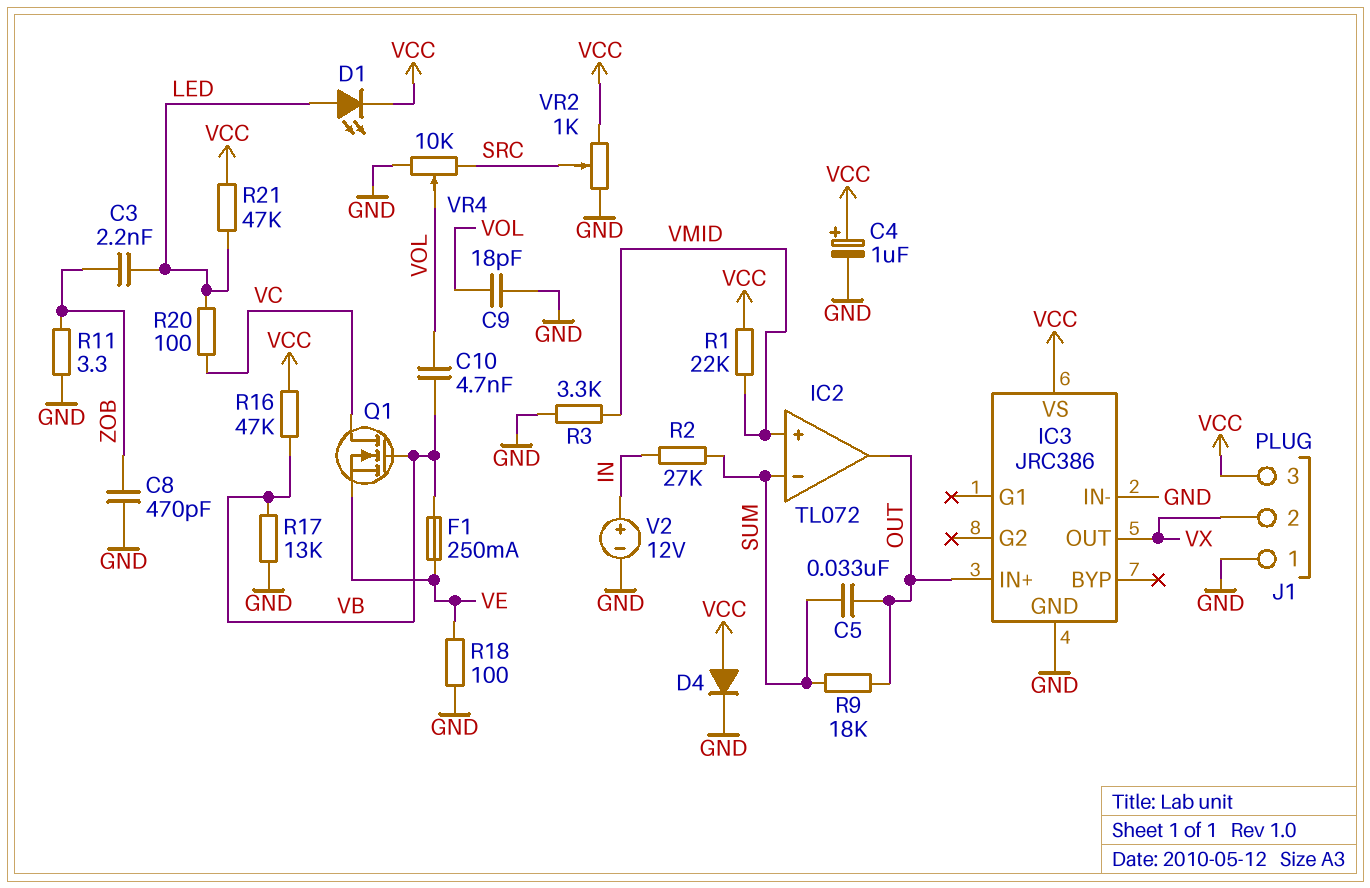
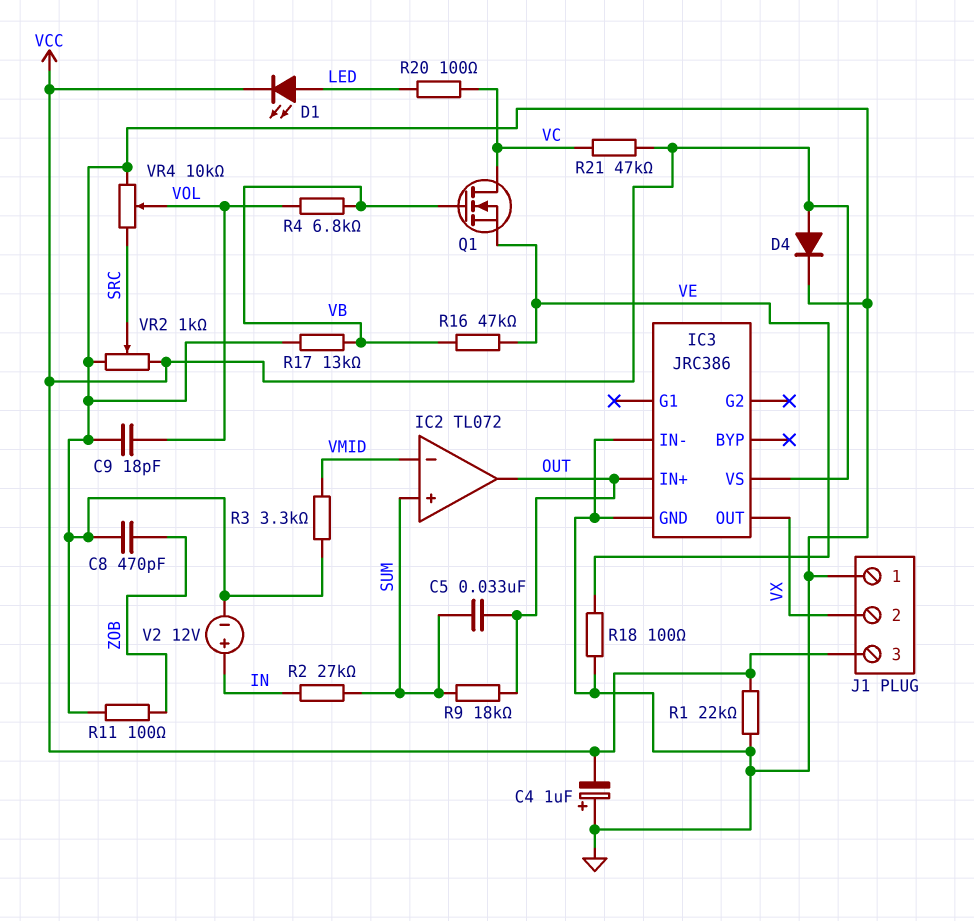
C3: 2.2nF (LED, ZOB) -> none
C4: 1uF (plus VCC, minus GND) -> 1uF (plus GND, minus VCC)
C10: 4.7nF (VB, VOL) -> none
F1: 250mA (VB, VE) -> none
IC2 pin in+: VMID -> SUM
IC2 pin in-: SUM -> VMID
R1: 22k (VCC, VMID) -> 22k (GND, VCC)
R4: none -> 6.8k (VB, VOL)
R11: 3.3 (GND, ZOB) -> 100 (GND, ZOB)
R16: 47k (VB, VCC) -> 47k (VB, VE)
R21: 47k (LED, VCC) -> 47k (VC, VCC)

